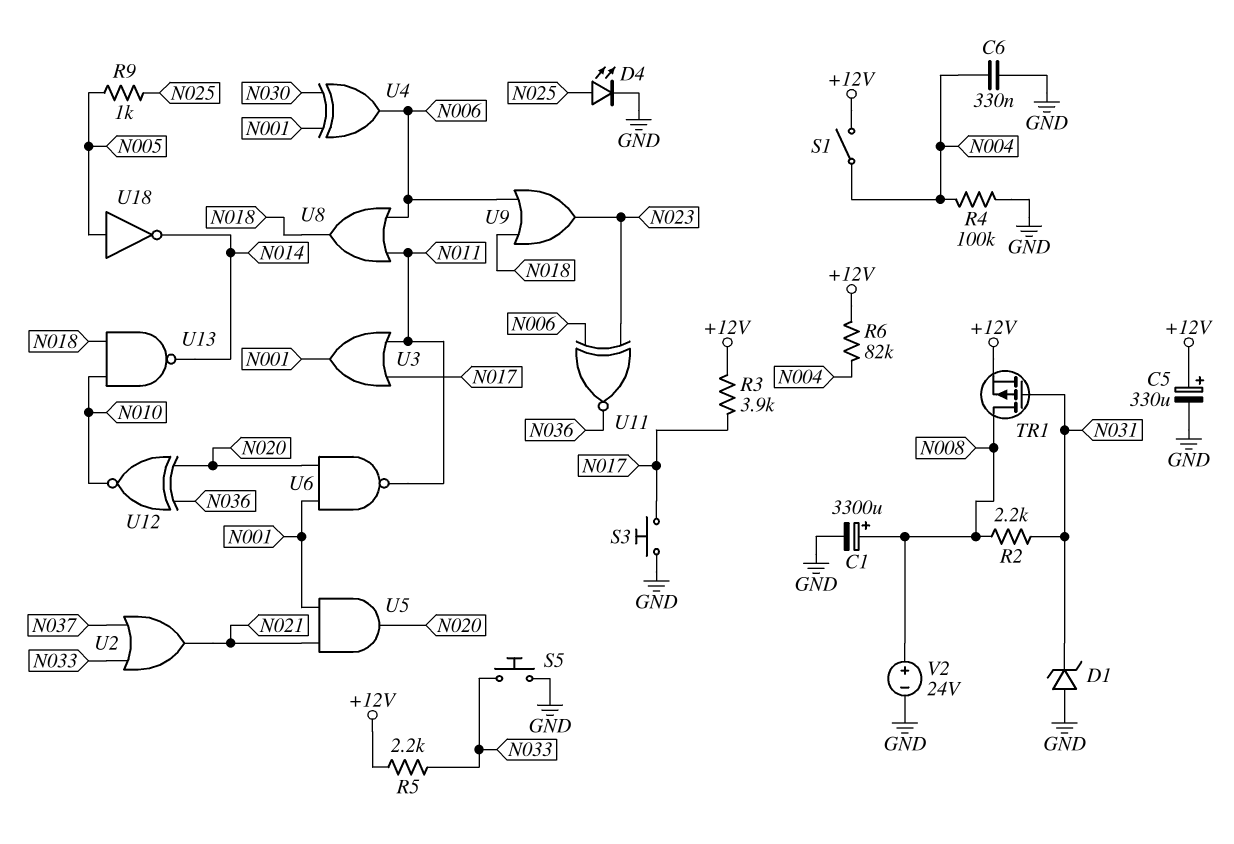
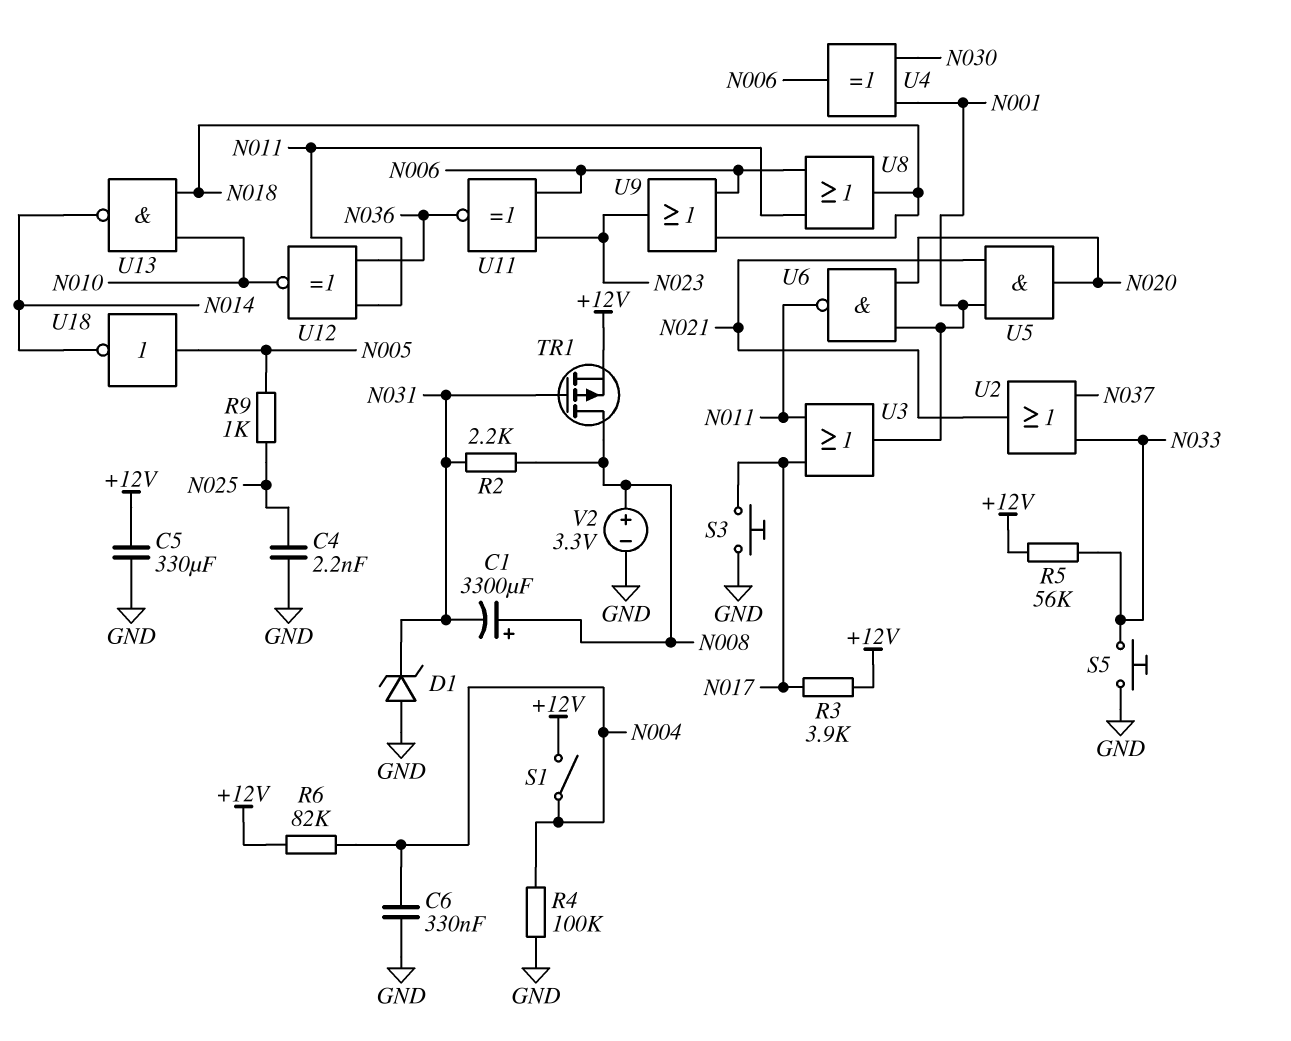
C1: 3300uF (plus N008, minus GND) -> 3300uF (plus N008, minus N031)
C4: none -> 2.2nF (GND, N025)
C5: 330uF (plus +12V, minus GND) -> 330uF (+12V, GND)
D4: LED (A N025, K GND) -> none
R5: 2.2k (+12V, N033) -> 56k (+12V, N033)
U12: XNOR (in N020, in N036, out N010) -> XNOR (in N011, in N036, out N010)
V2: 24V (plus N008, minus GND) -> 3.3V (plus N008, minus GND)

